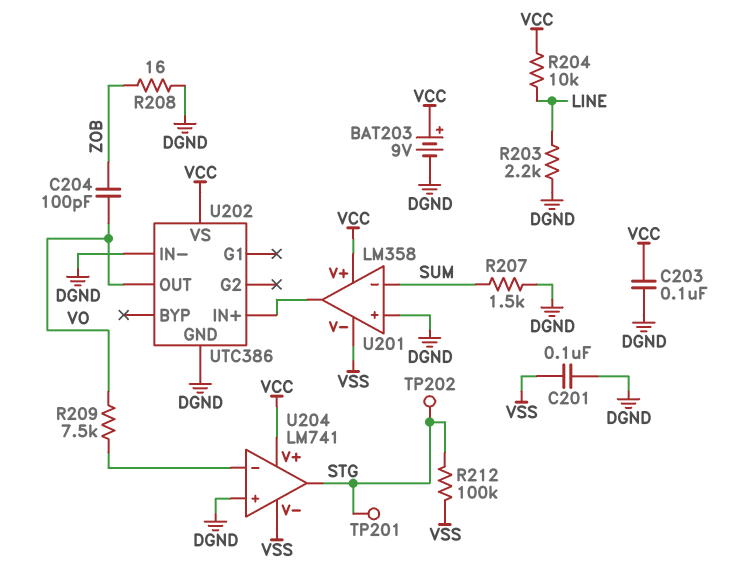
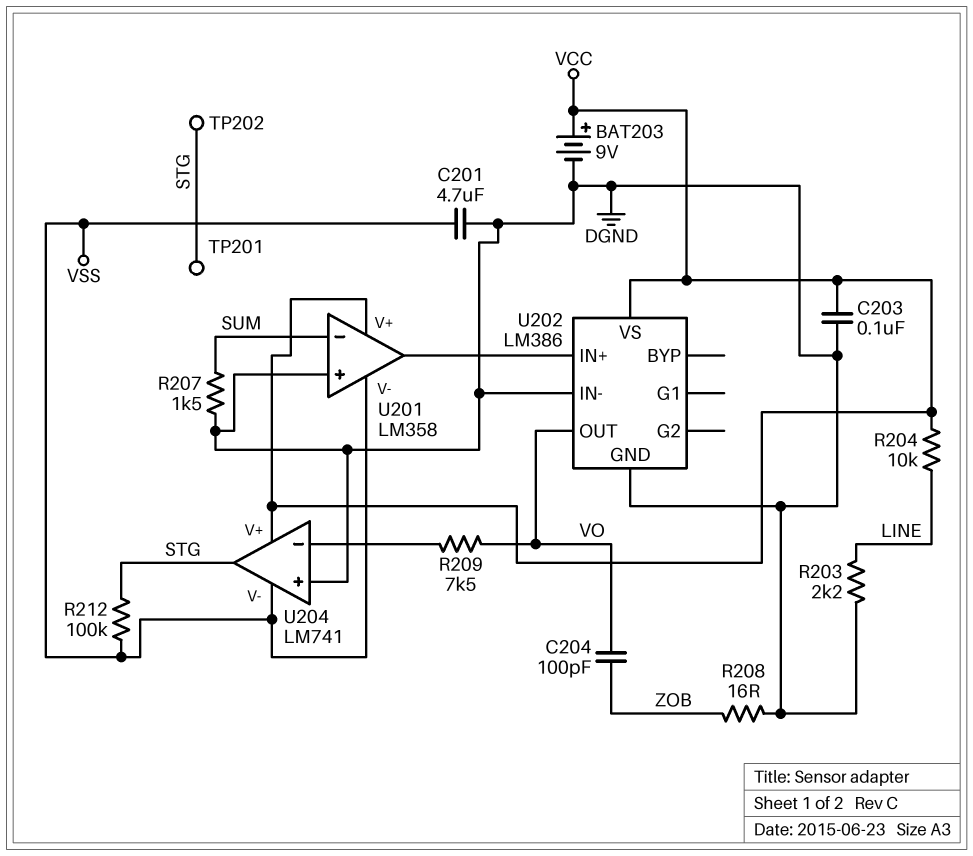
C201: 100nF (DGND, VSS) -> 4.7uF (DGND, VSS)
U202: UTC386 -> LM386

